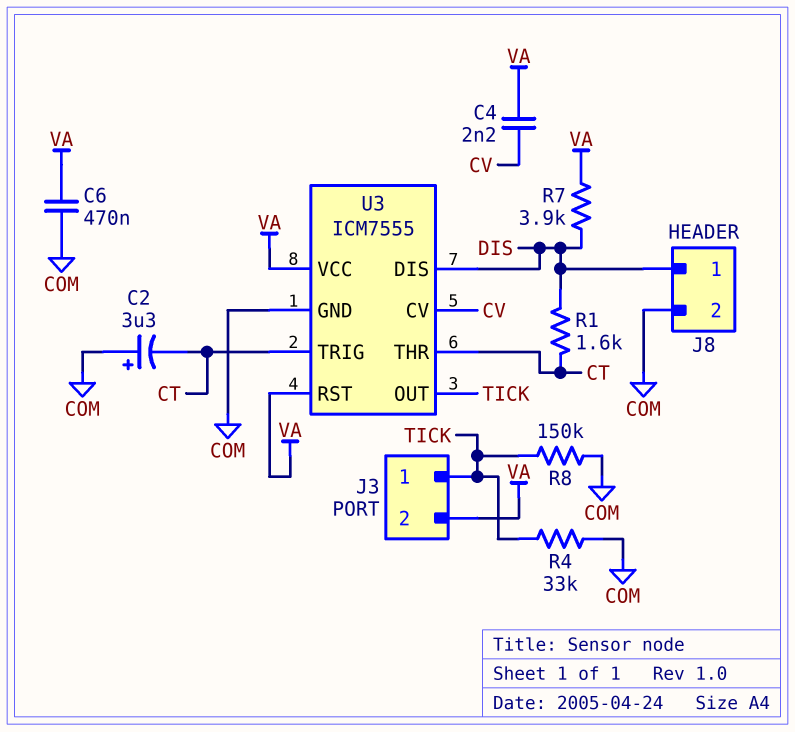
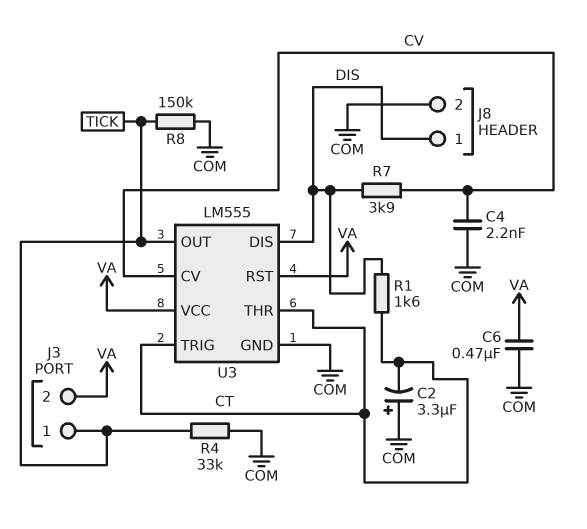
C4: 2.2nF (CV, VA) -> 2.2nF (COM, CV)
R7: 3.9k (DIS, VA) -> 3.9k (CV, DIS)
U3: ICM7555 -> LM555

